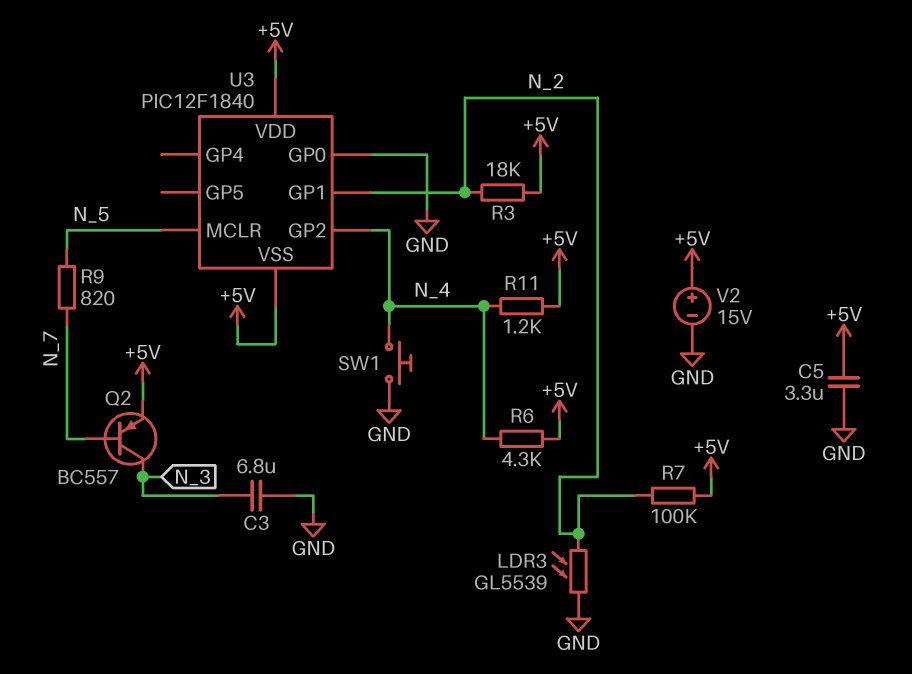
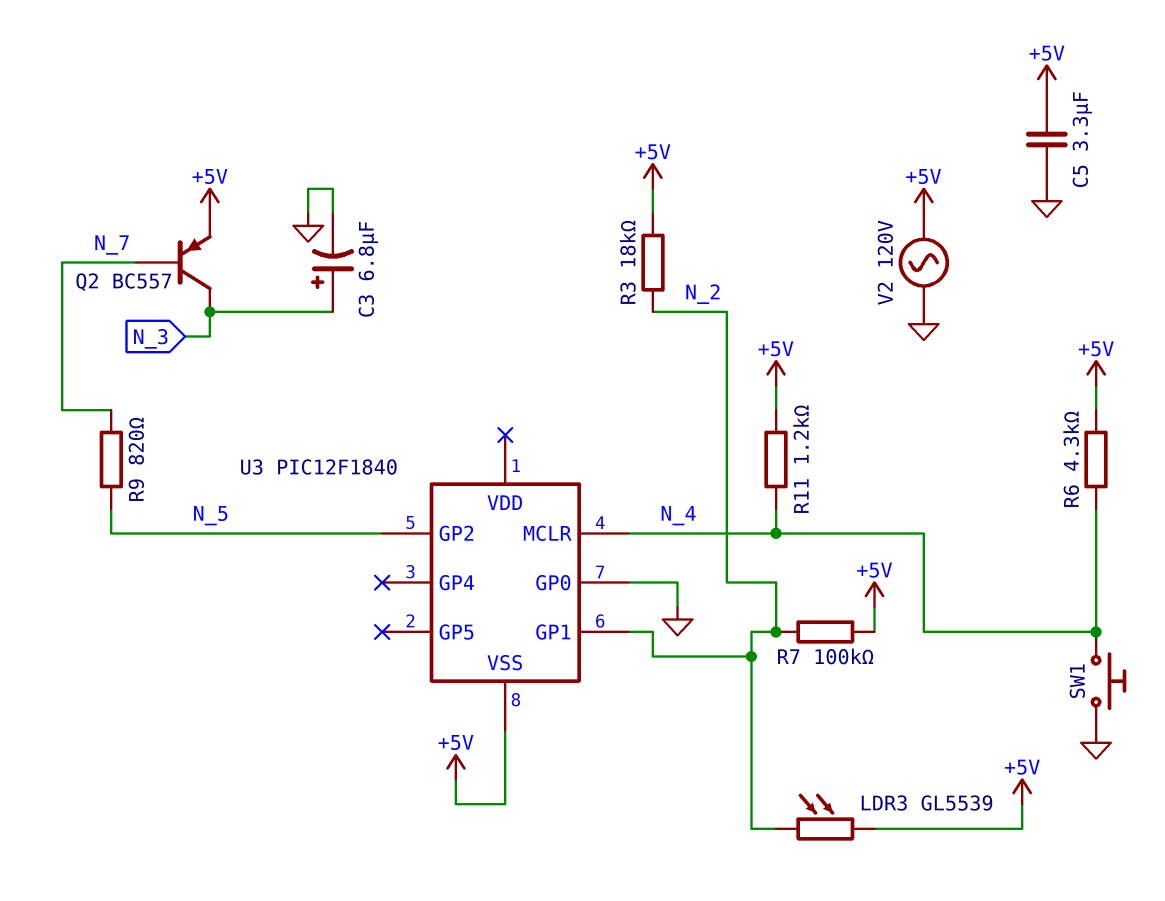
C3: 6.8uF (GND, N_3) -> 6.8uF (plus N_3, minus GND)
LDR3: GL5539 (GND, N_2) -> GL5539 (+5V, N_2)
U3 pin GP2: N_4 -> N_5
U3 pin MCLR: N_5 -> N_4
U3 pin VDD: +5V -> none
V2: 15V (plus +5V, minus GND) -> AC 120V (+5V, GND)

